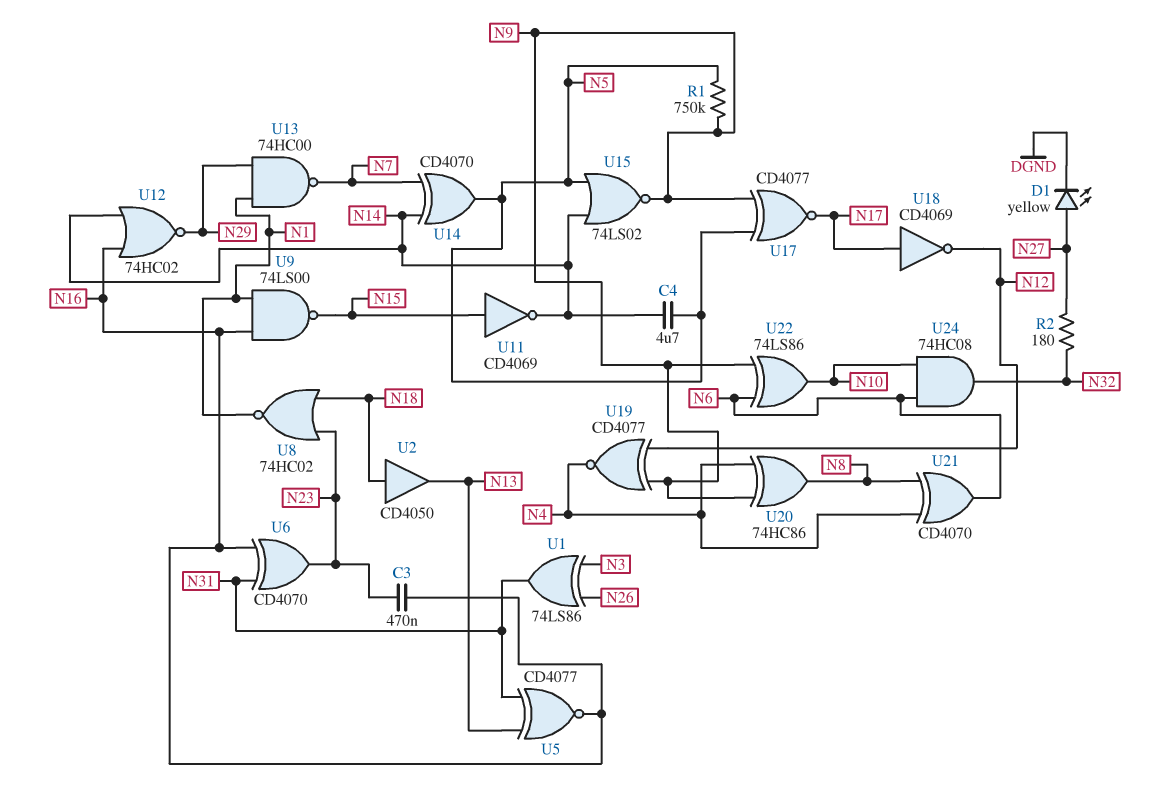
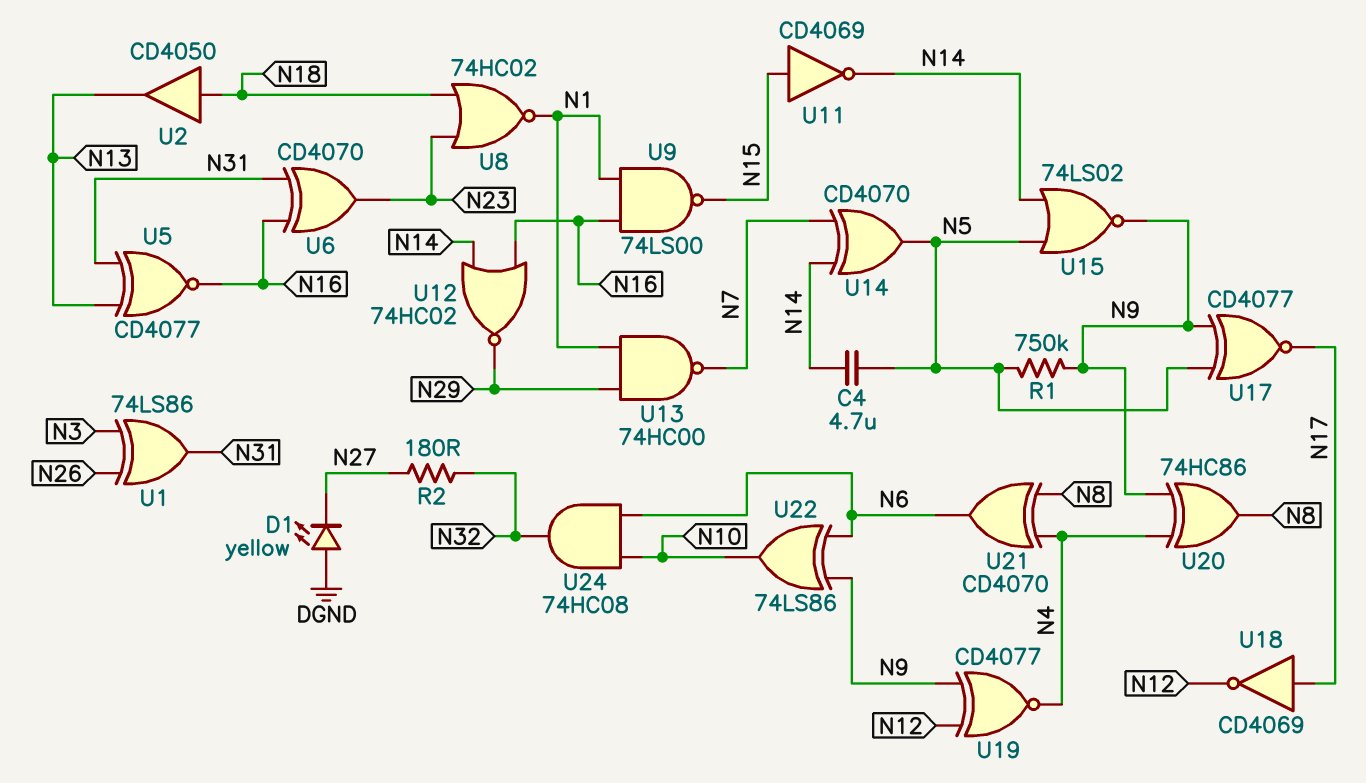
C3: 470nF (N16, N23) -> none
D1: LED yellow (A N27, K DGND) -> LED yellow (A DGND, K N27)

